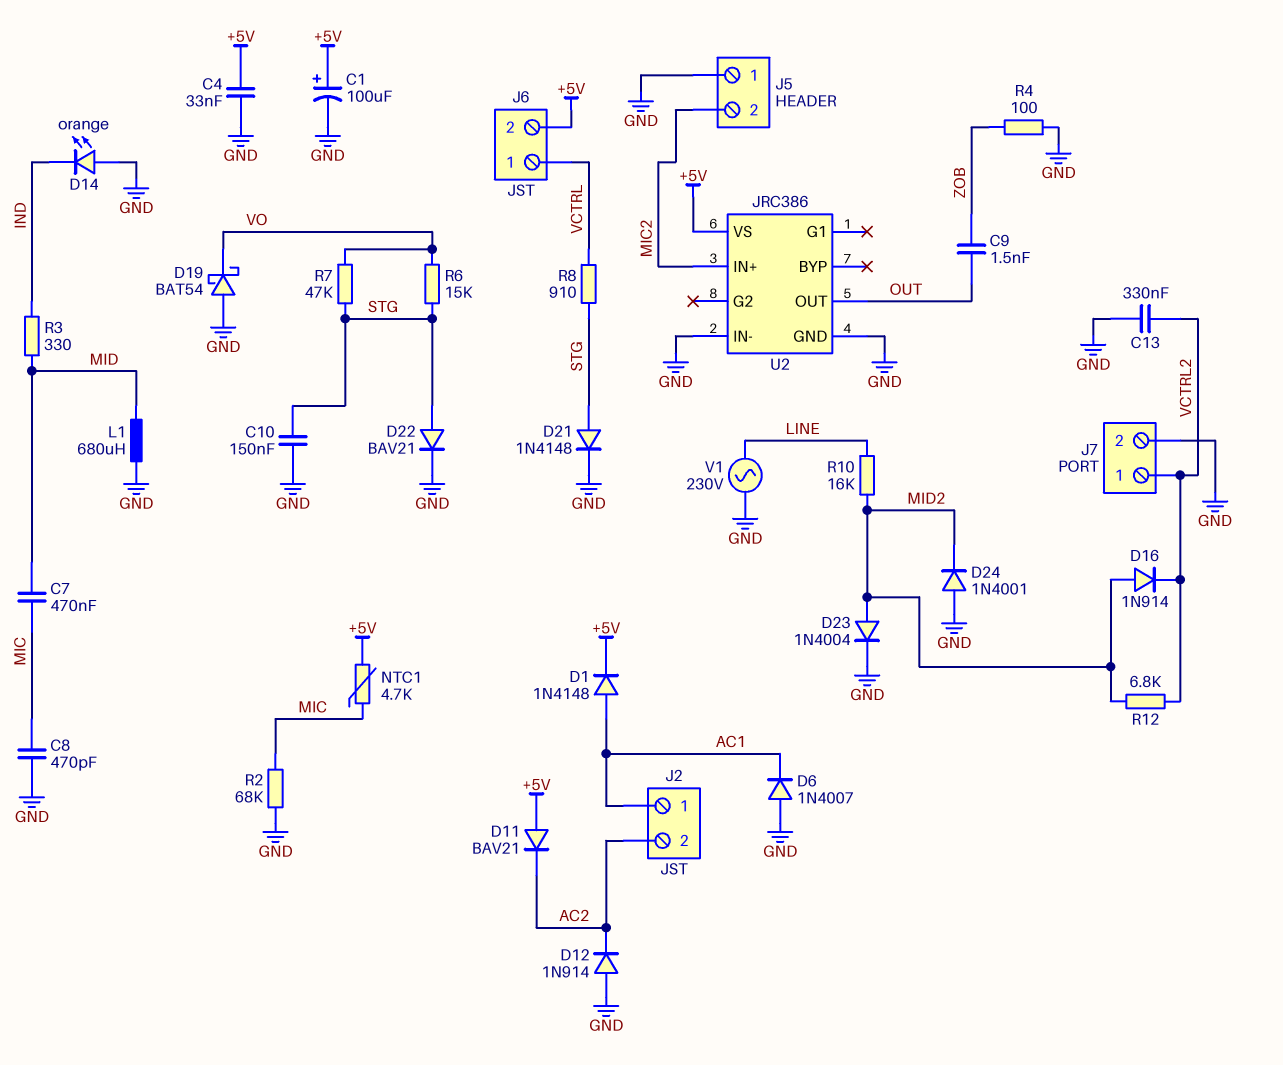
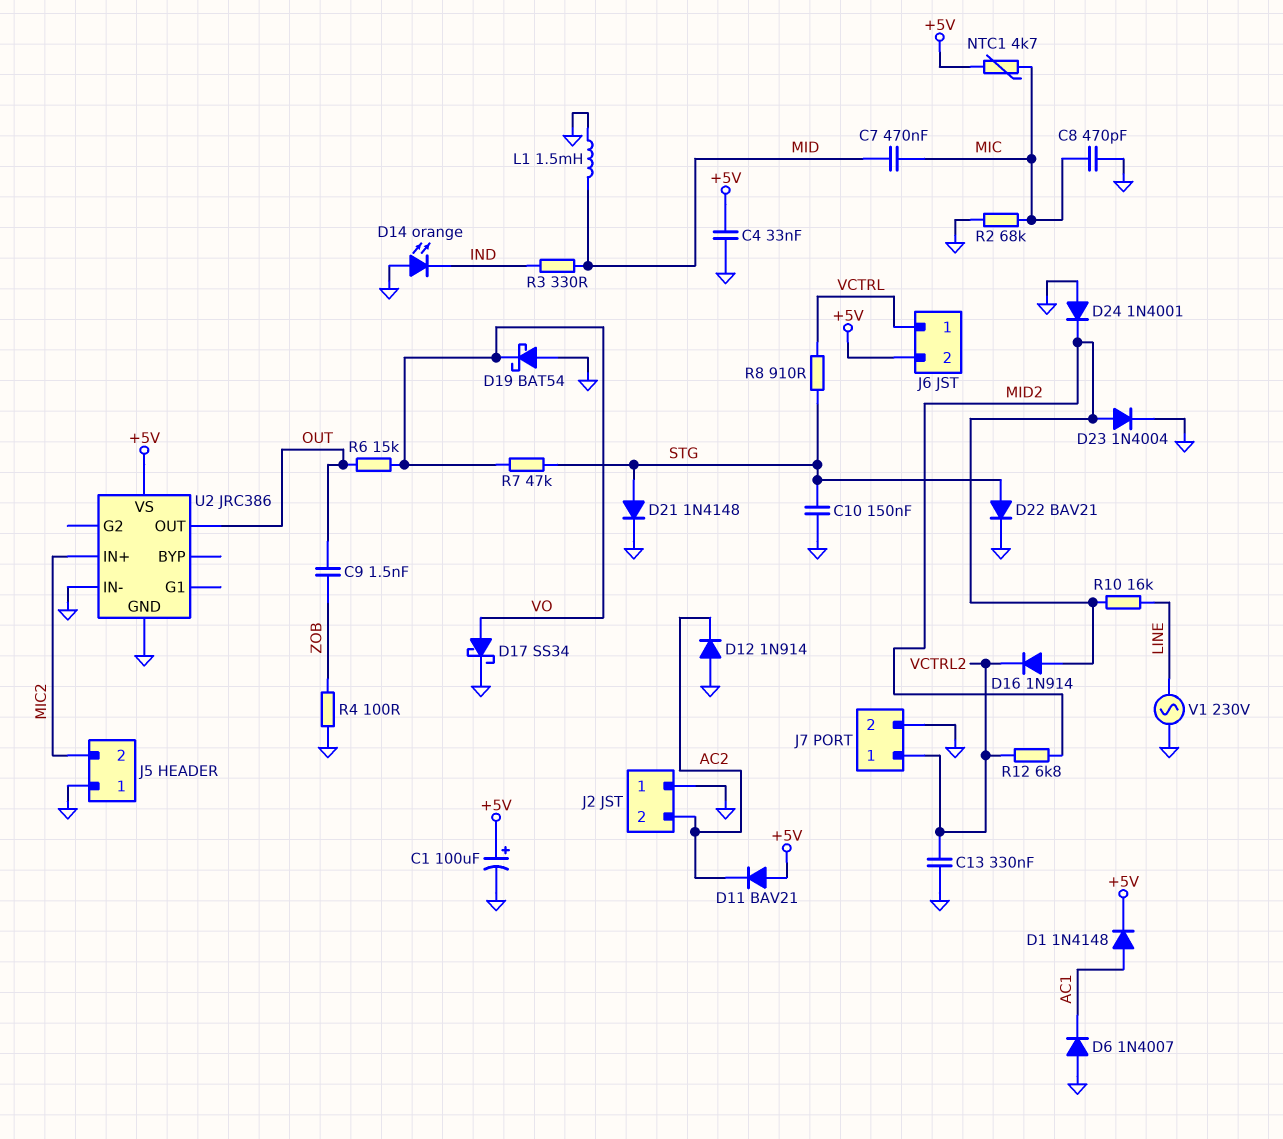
D17: none -> schottky SS34 (A VO, K GND)
J2 pin 1: AC1 -> GND
L1: 680uH (GND, MID) -> 1.5mH (GND, MID)
R6: 15k (STG, VO) -> 15k (OUT, VO)

